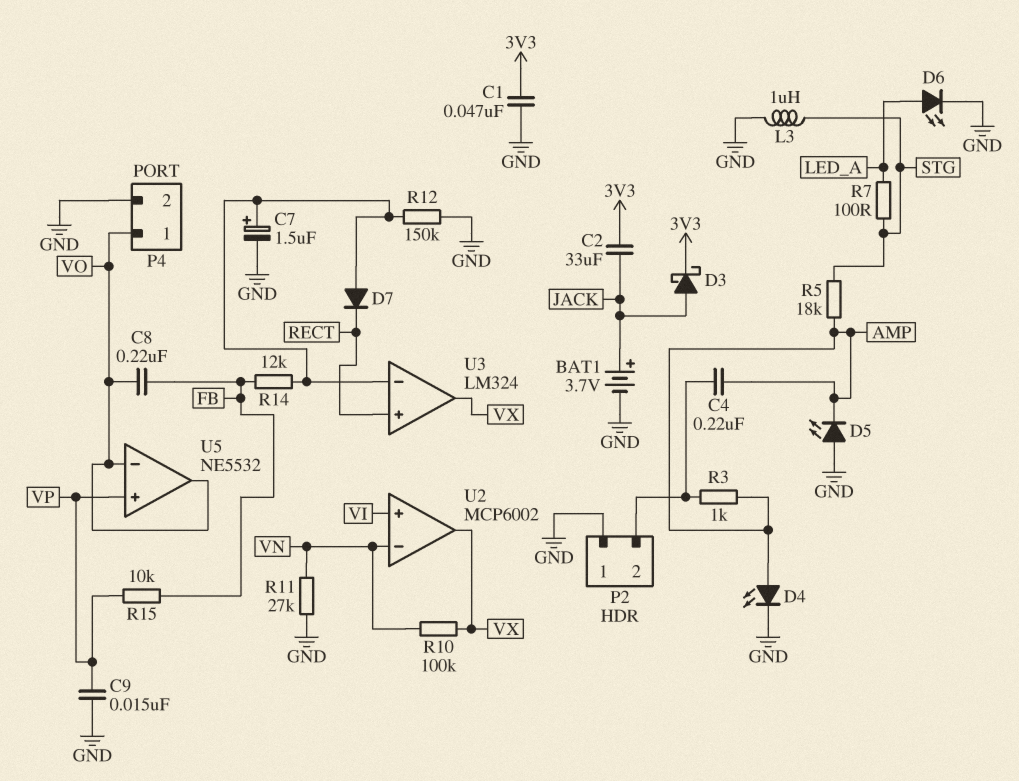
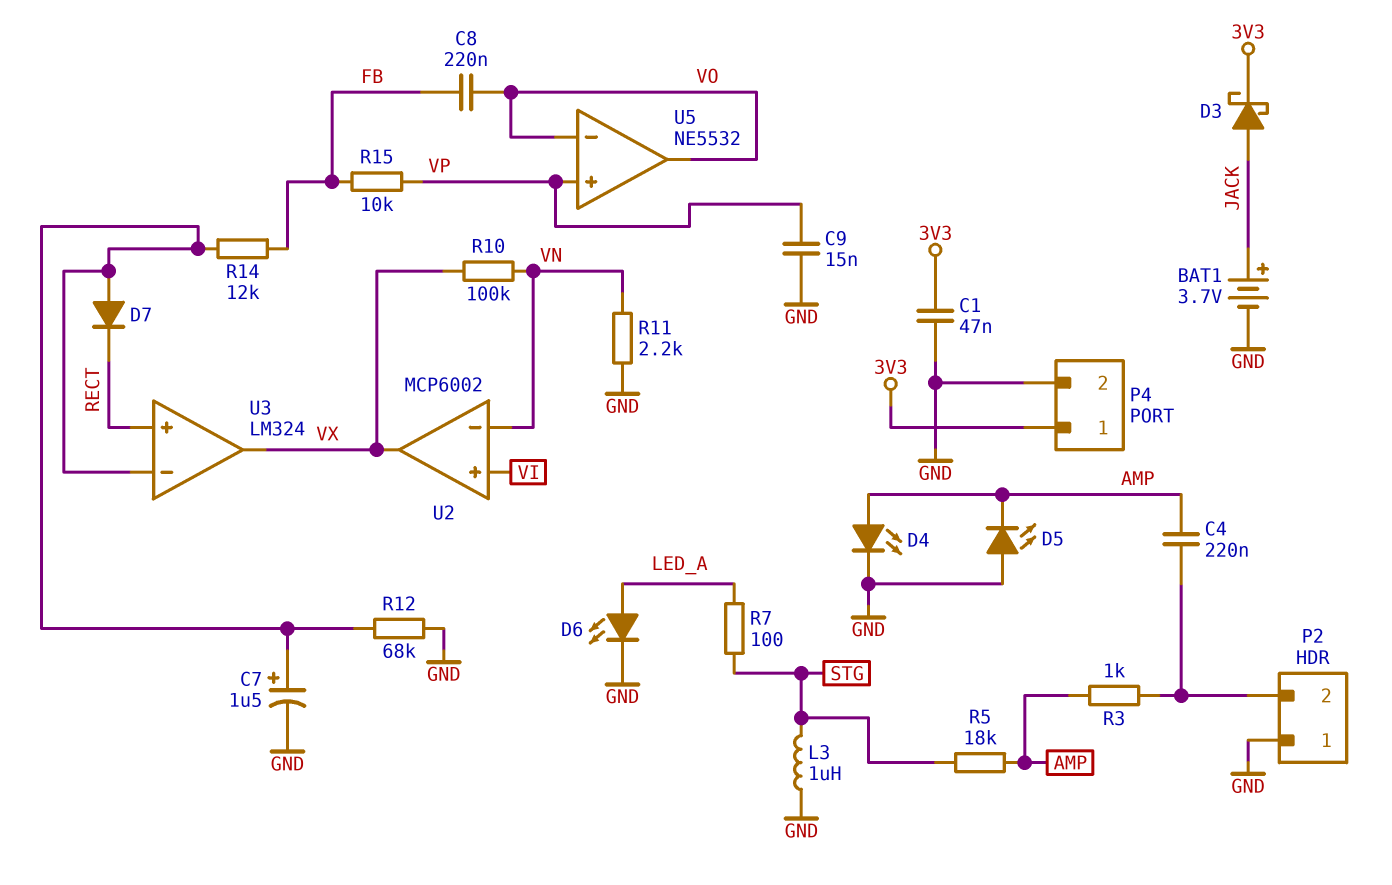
C2: 33uF (3V3, JACK) -> none
P4 pin 1: VO -> 3V3
R11: 27k (GND, VN) -> 2.2k (GND, VN)
R12: 150k (GND, U3/in-) -> 68k (GND, U3/in-)

